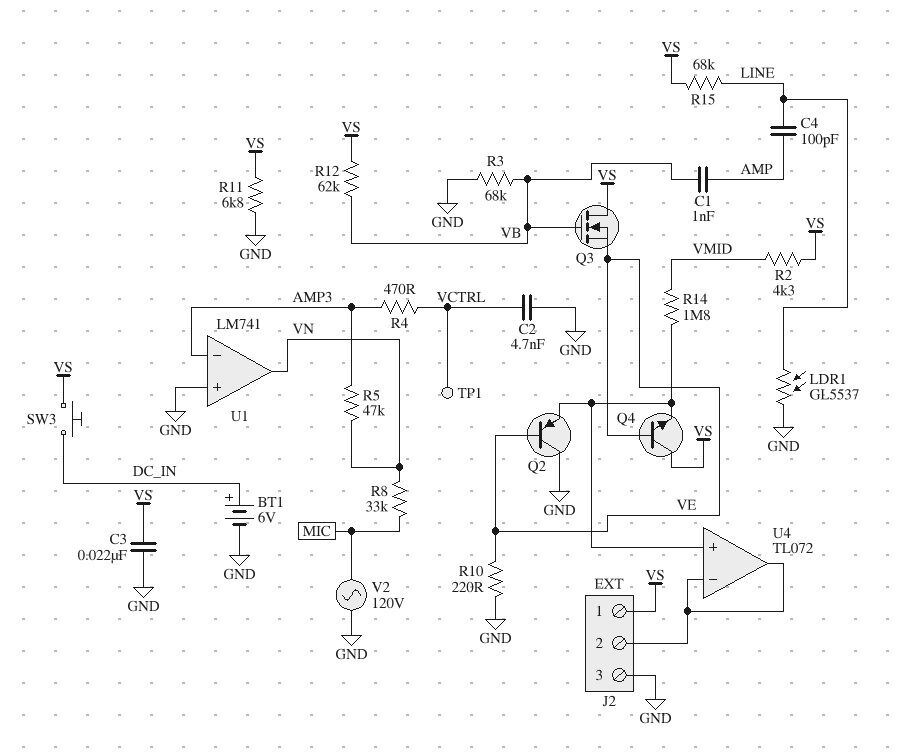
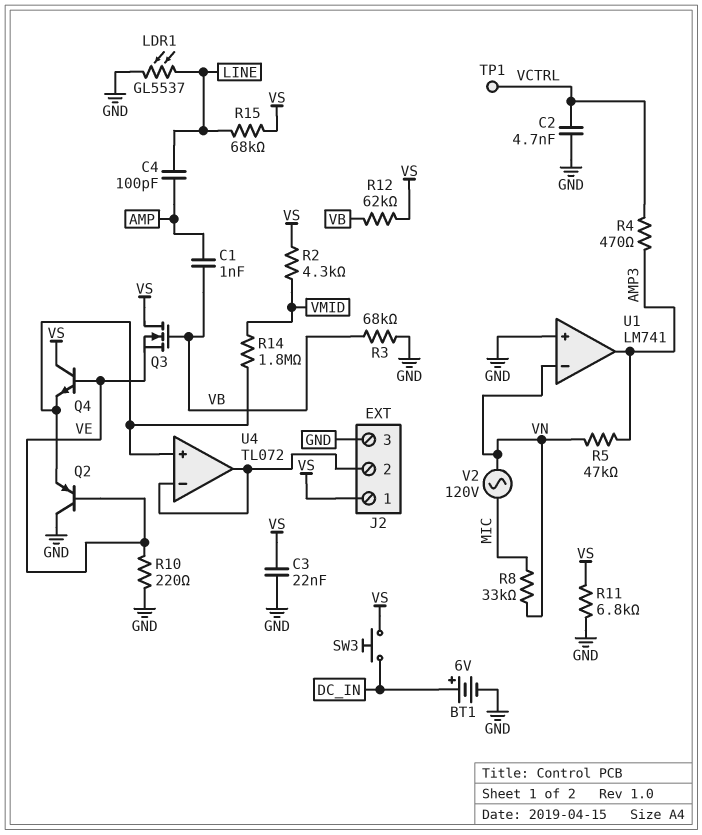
U1 pin in-: AMP3 -> VN
U1 pin out: VN -> AMP3
V2: AC 120V (GND, MIC) -> AC 120V (MIC, VN)

